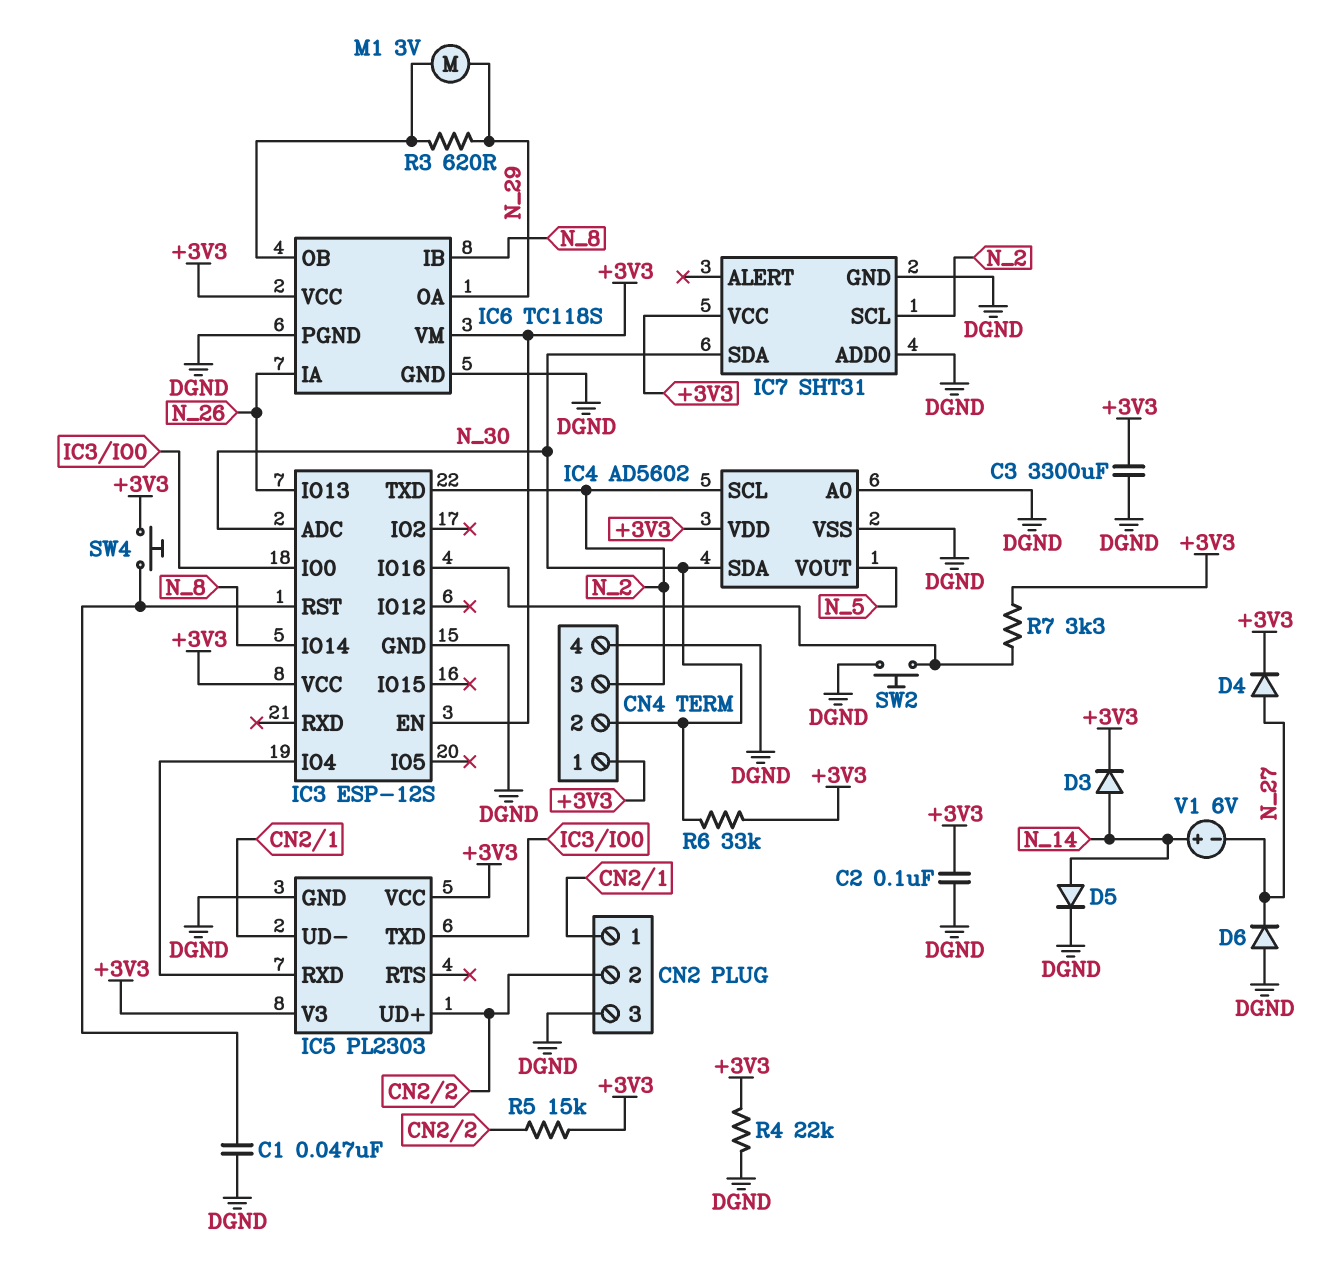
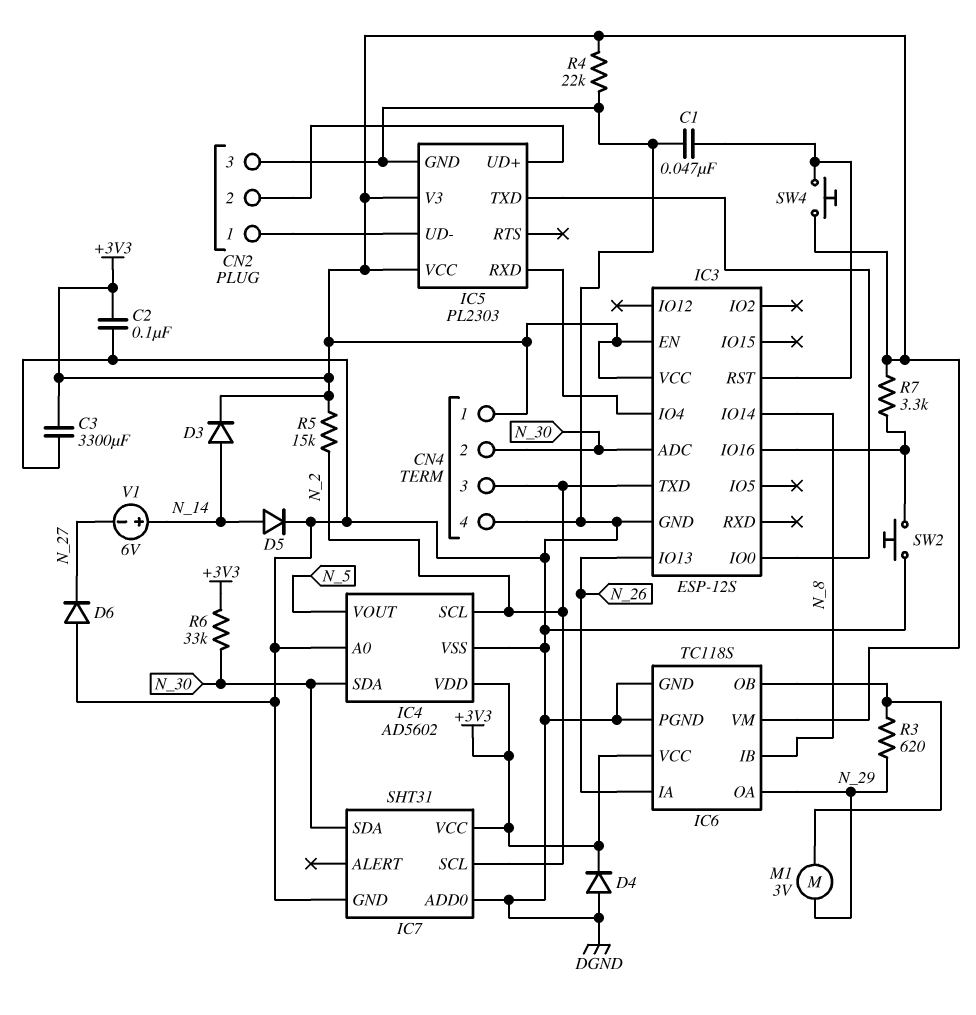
D4: diode (A N_27, K +3V3) -> diode (A DGND, K +3V3)
R5: 15k (+3V3, CN2/2) -> 15k (+3V3, N_2)

